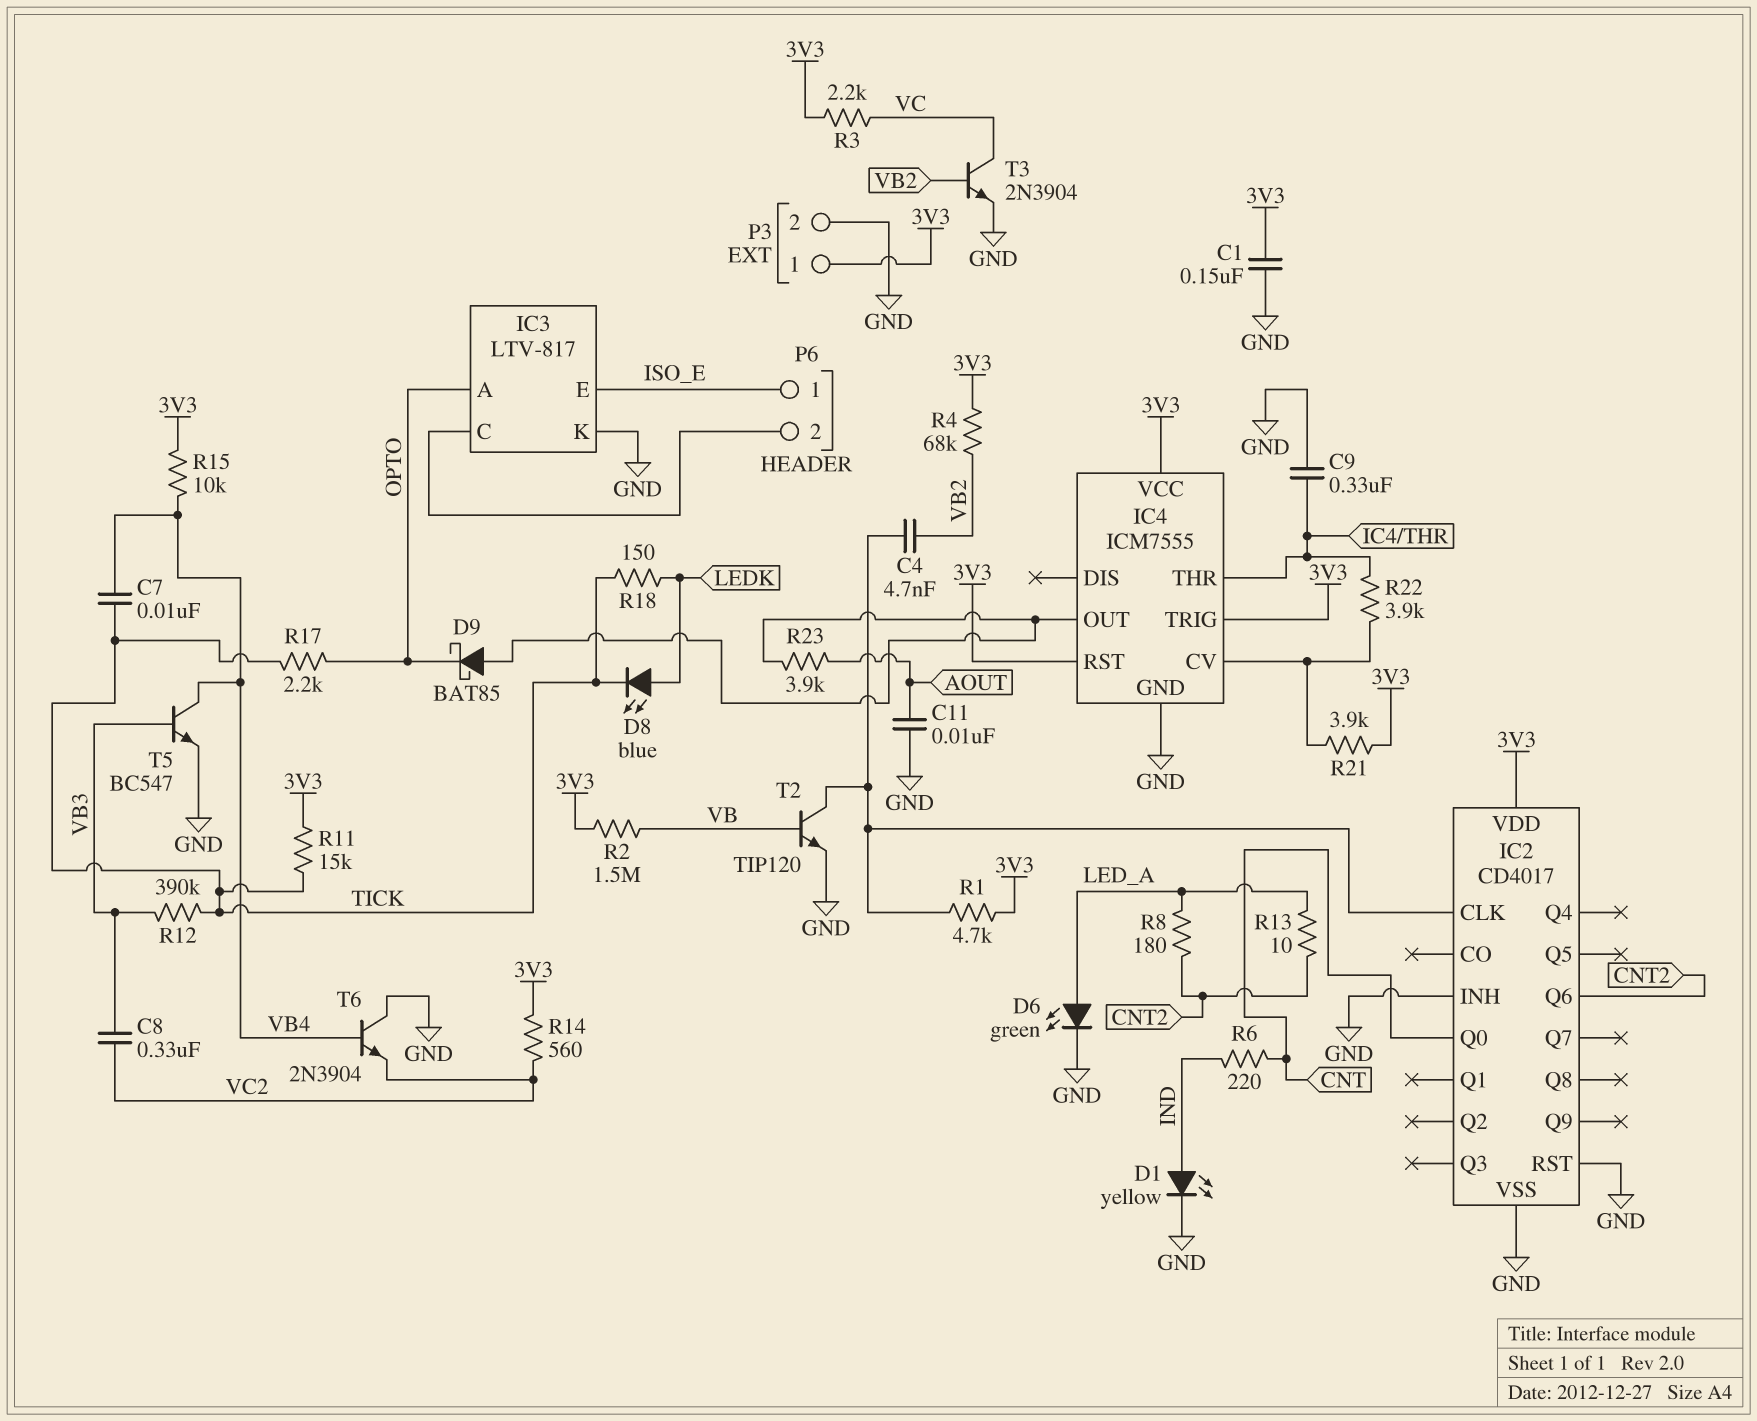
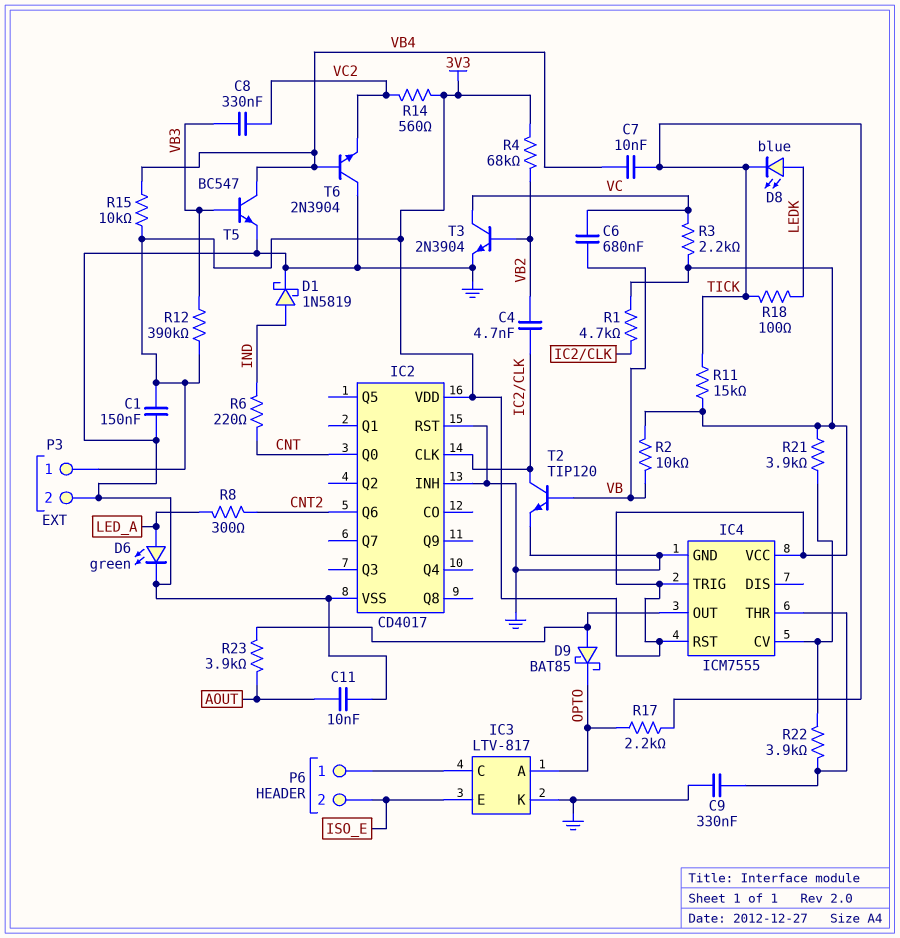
C6: none -> 680nF (VB, VC)
D1: LED yellow (A IND, K GND) -> schottky 1N5819 (A IND, K GND)
P6 pin 1: ISO_E -> IC3/C
P6 pin 2: IC3/C -> ISO_E
R2: 1.5M (3V3, VB) -> 10k (3V3, VB)
R8: 180 (CNT2, LED_A) -> 300 (CNT2, LED_A)
R12: 390k (TICK, VB3) -> 390k (3V3, VB3)
R13: 10 (CNT2, LED_A) -> none
R18: 150 (LEDK, TICK) -> 100 (LEDK, TICK)

